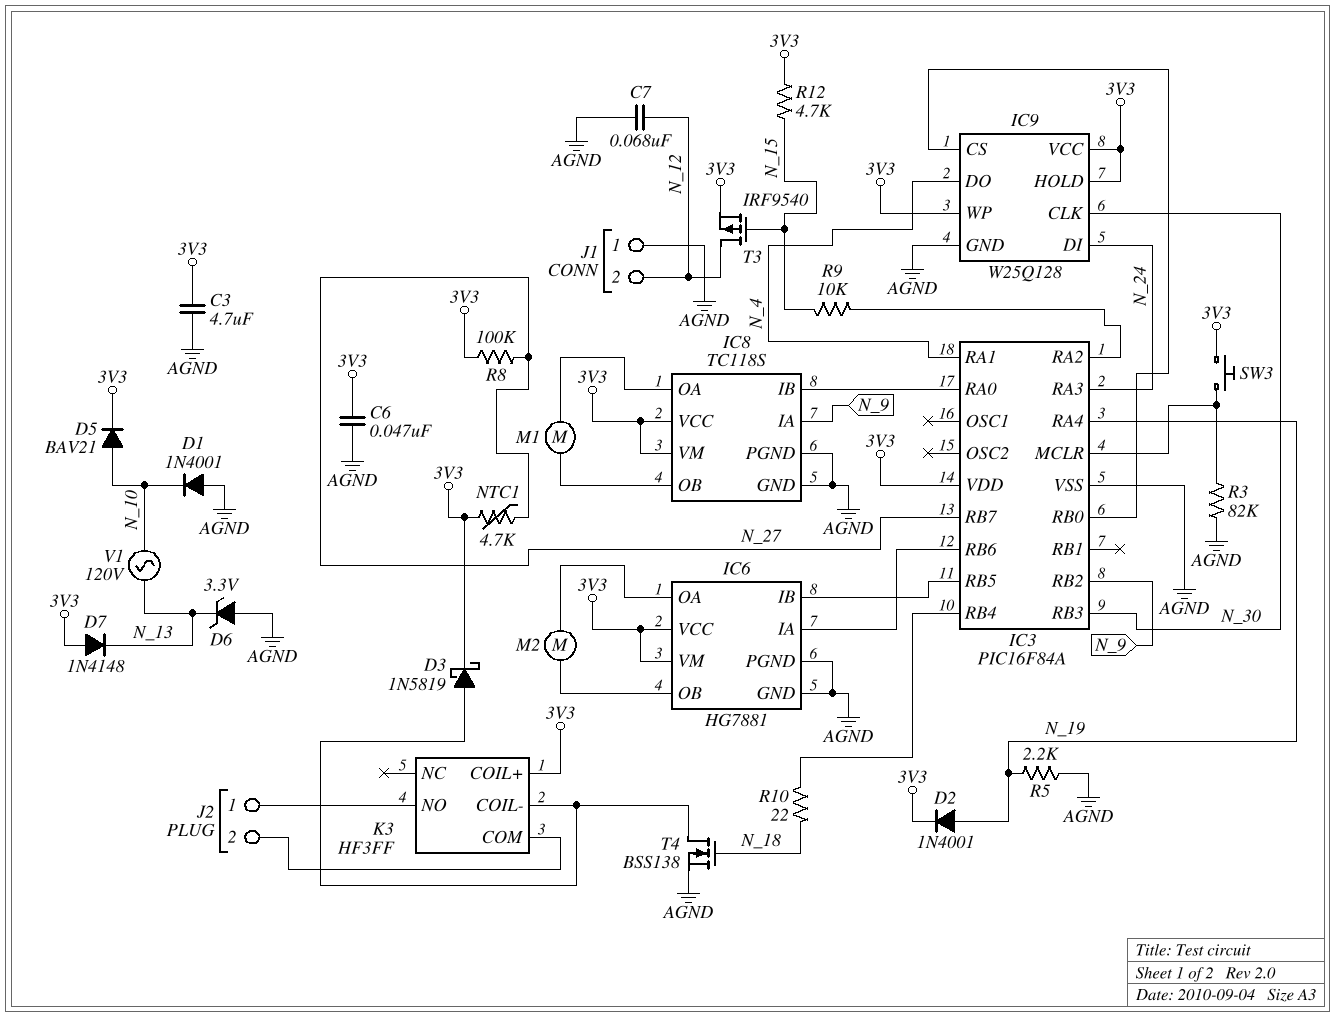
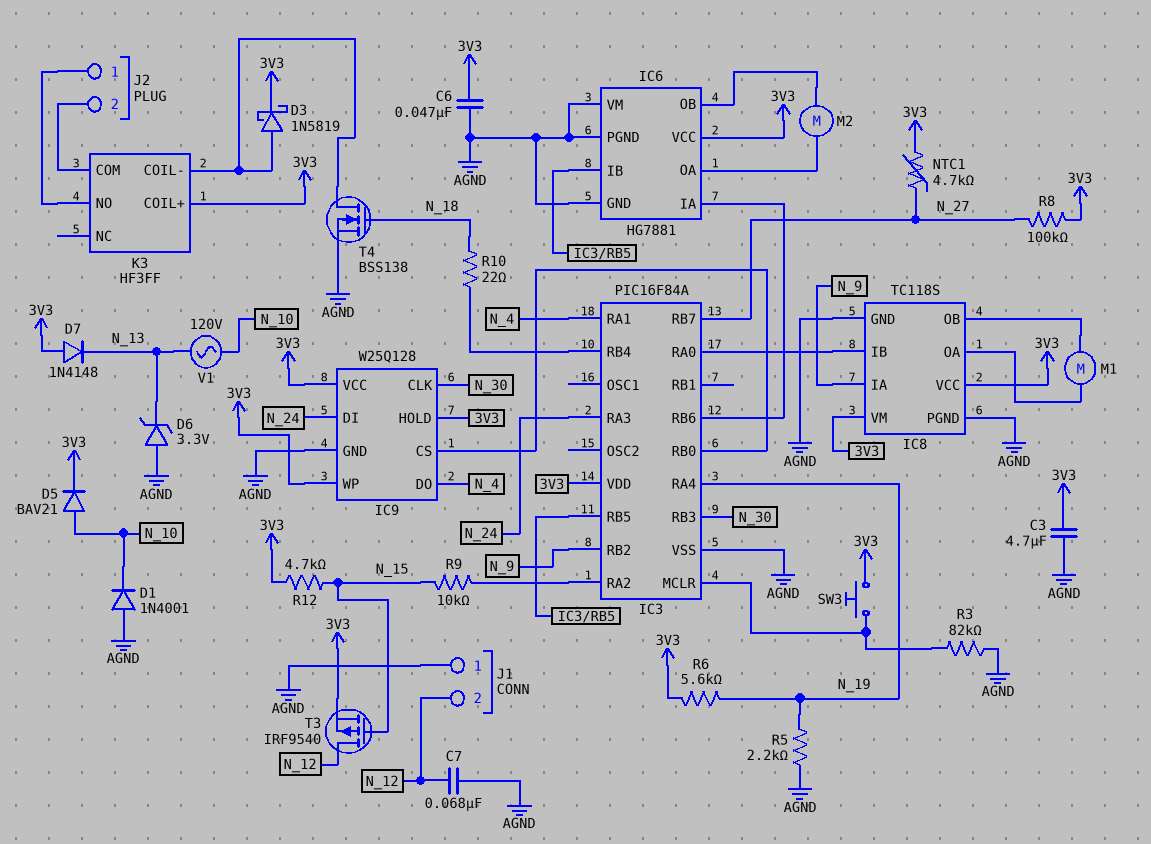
D2: diode 1N4001 (A N_19, K 3V3) -> none
IC6 pin VM: 3V3 -> AGND
R6: none -> 5.6k (3V3, N_19)

